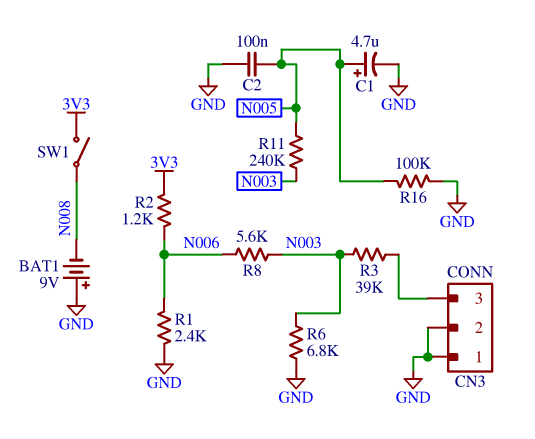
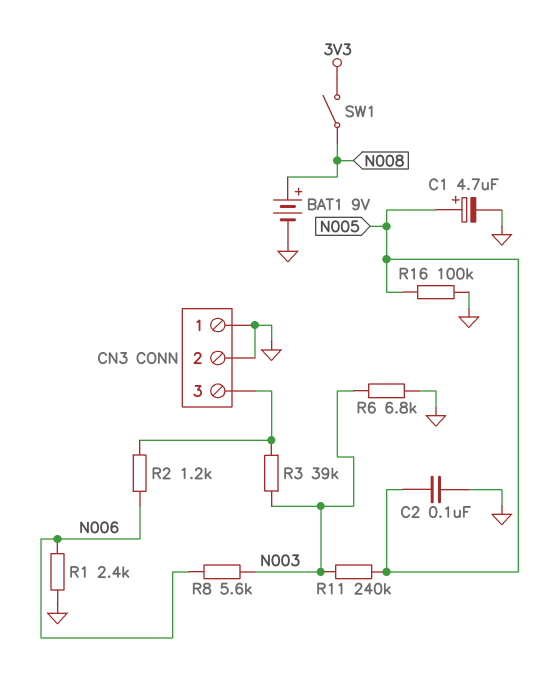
BAT1: 9V (plus GND, minus N008) -> 9V (plus N008, minus GND)
R2: 1.2k (3V3, N006) -> 1.2k (CN3/3, N006)

